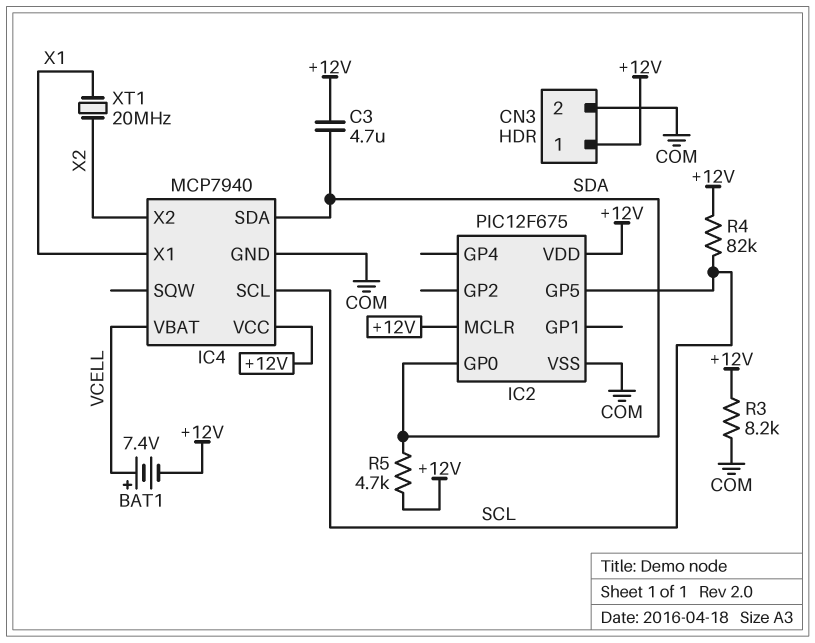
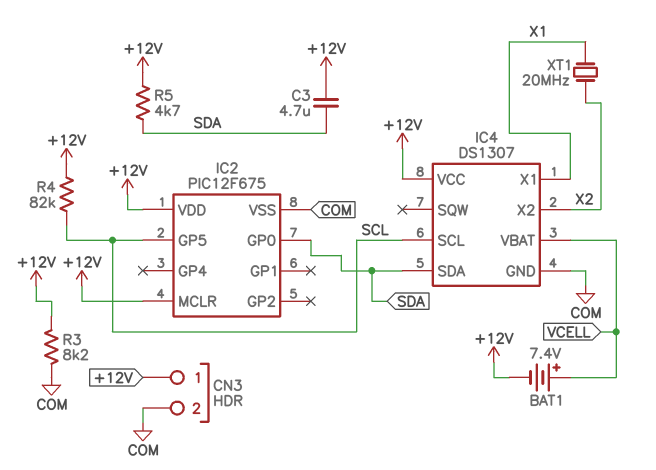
IC4: MCP7940 -> DS1307

